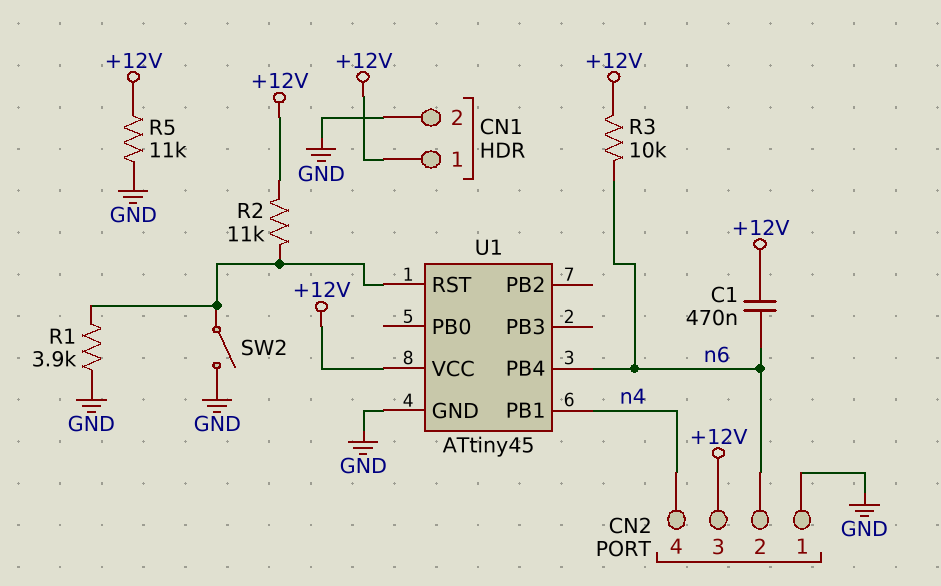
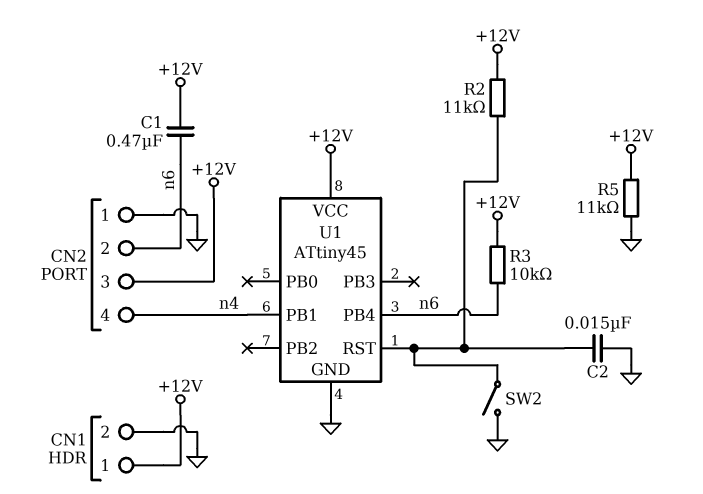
C2: none -> 15nF (GND, U1/RST)
R1: 3.9k (GND, U1/RST) -> none

